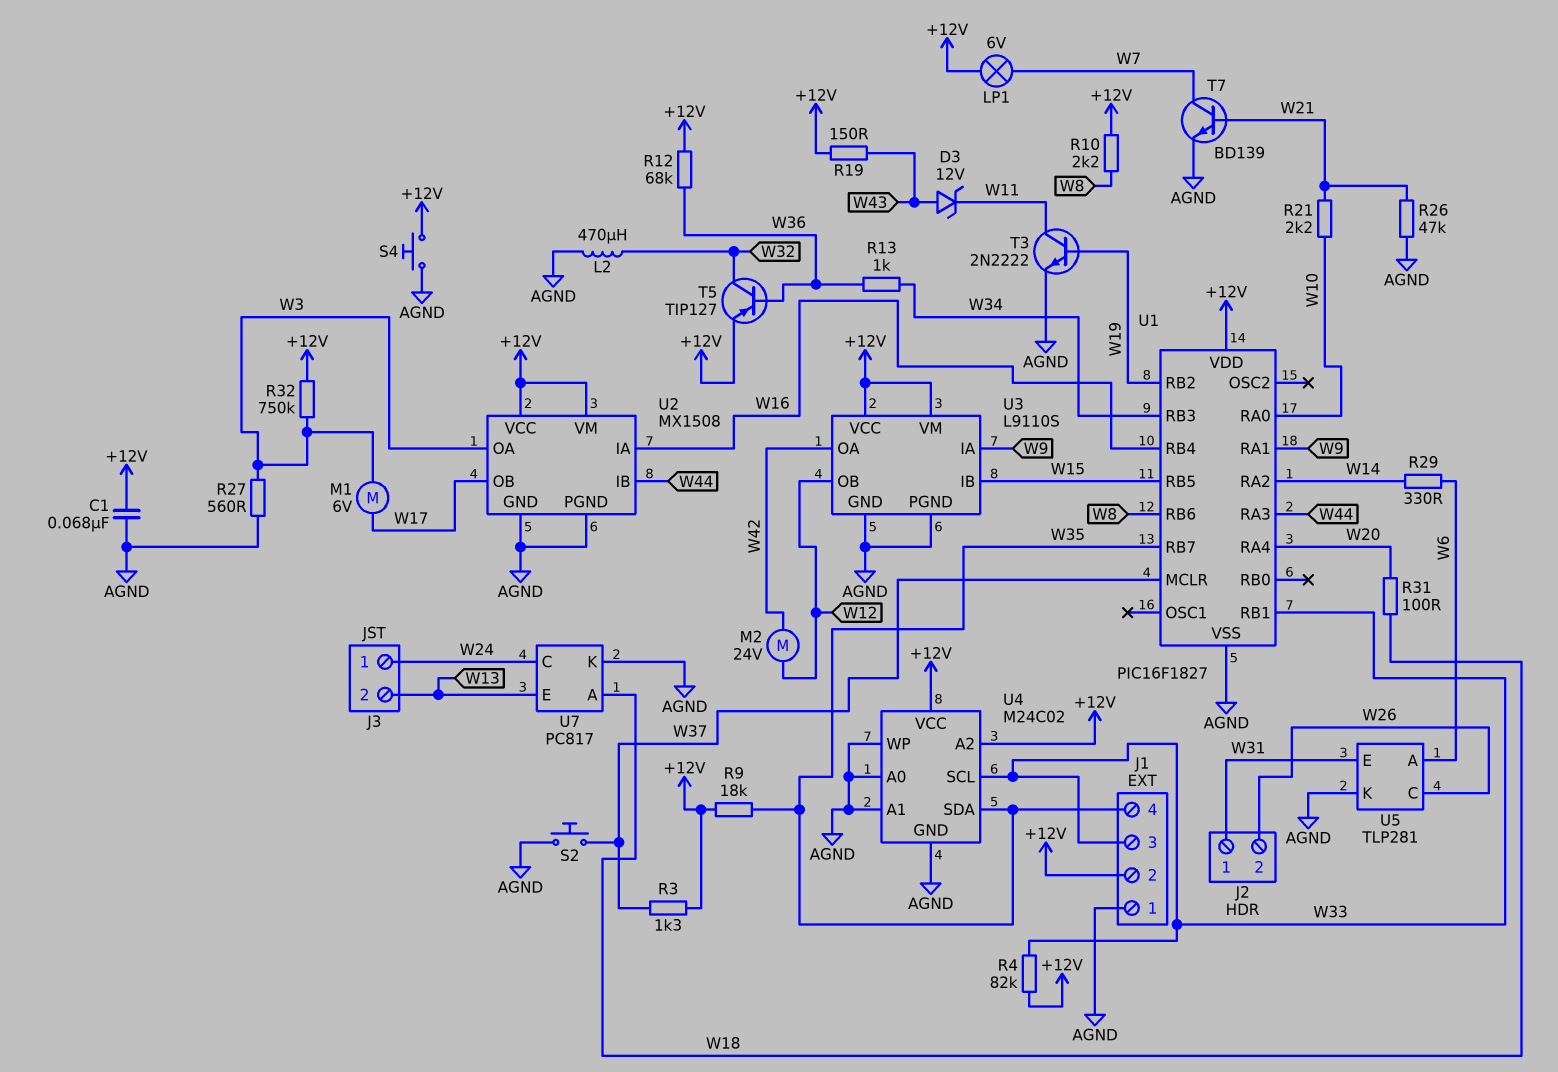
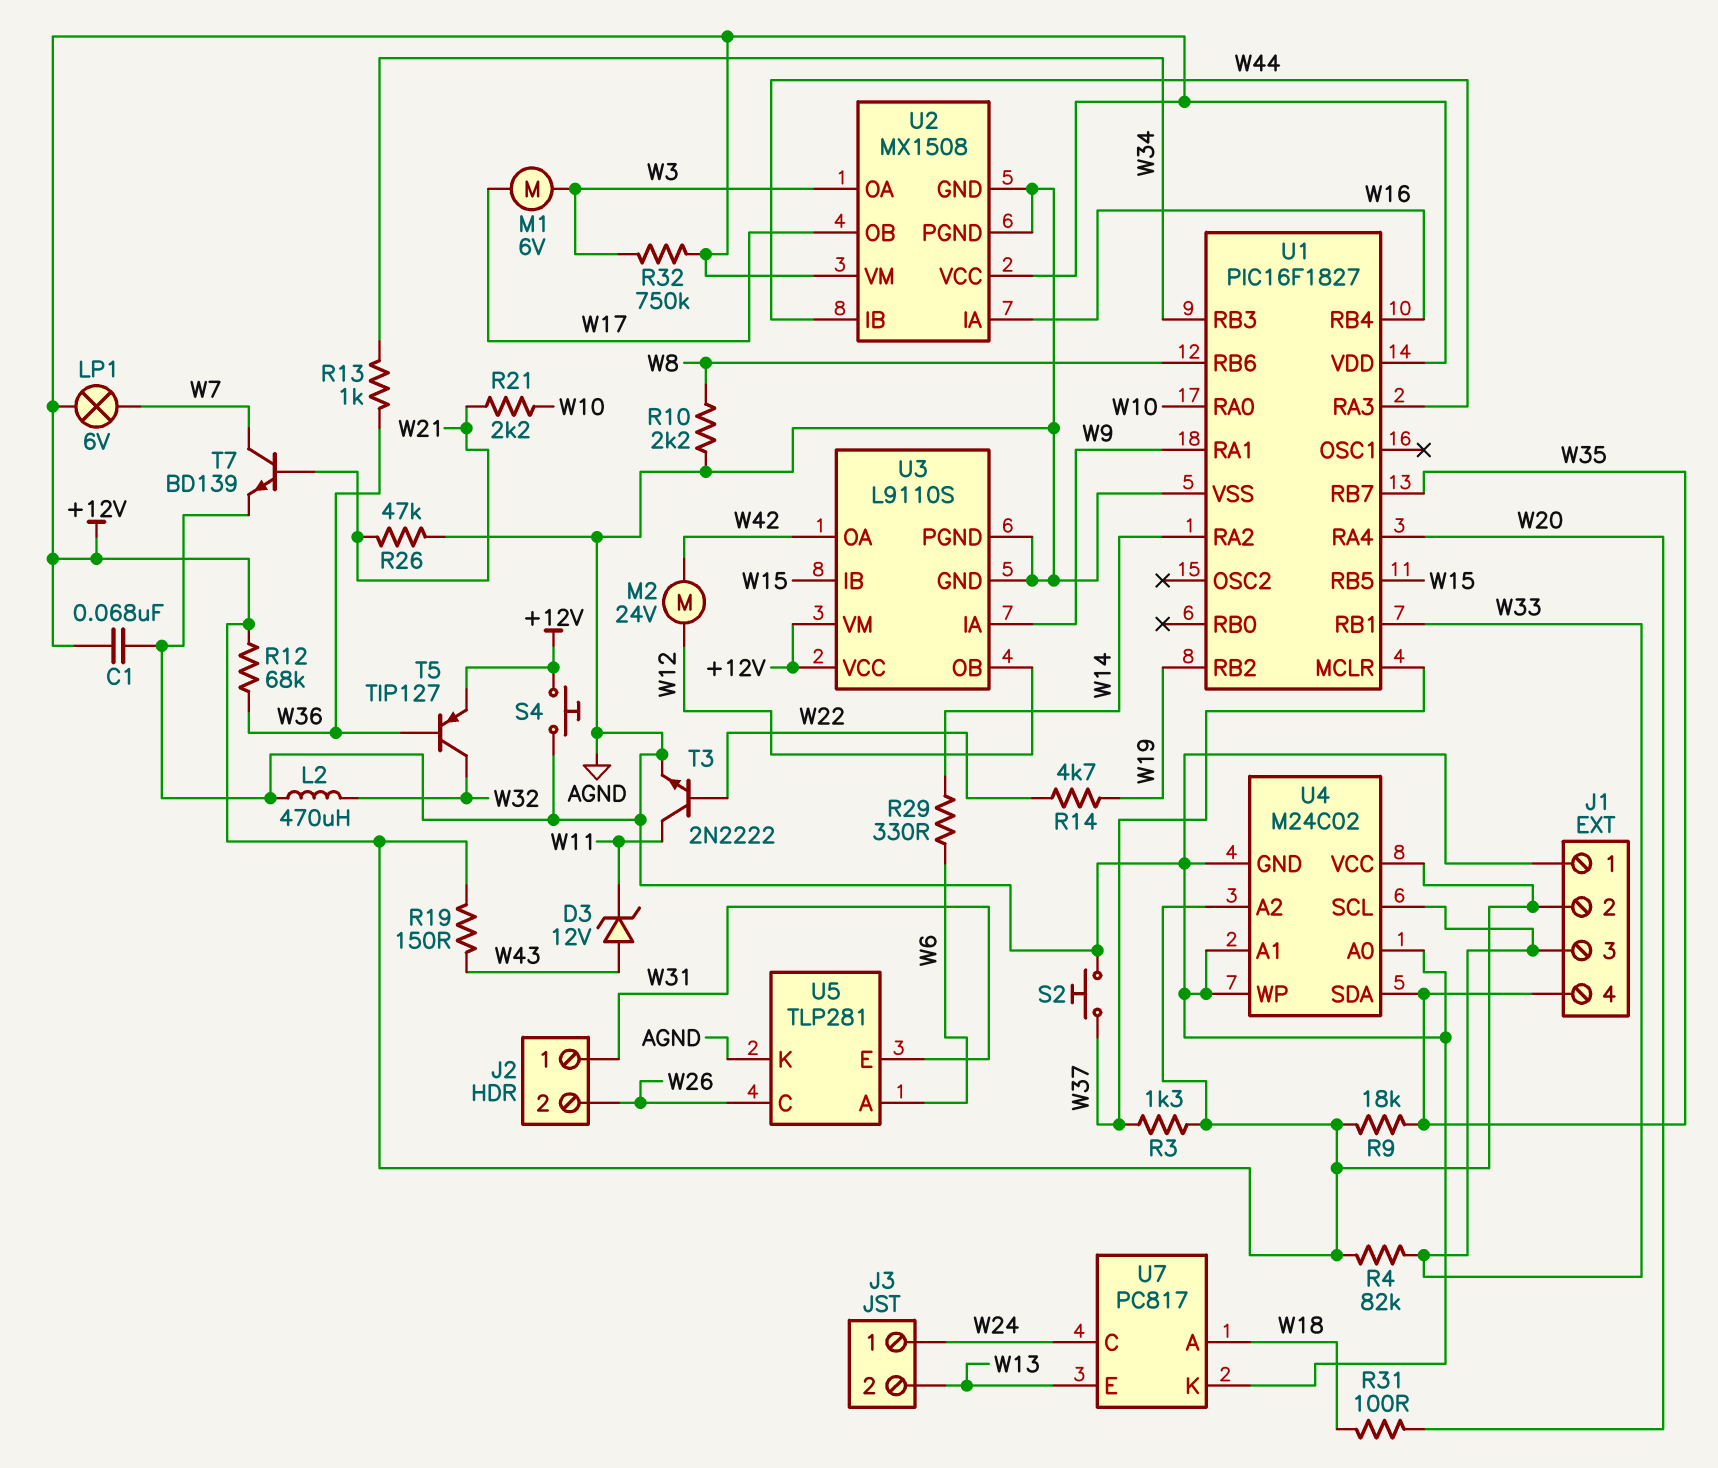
R10: 2.2k (+12V, W8) -> 2.2k (AGND, W8)
R14: none -> 4.7k (W19, W22)
R27: 560 (AGND, W3) -> none
T3: NPN 2N2222 (B W19, C W11, E AGND) -> NPN 2N2222 (B W22, C W11, E AGND)

